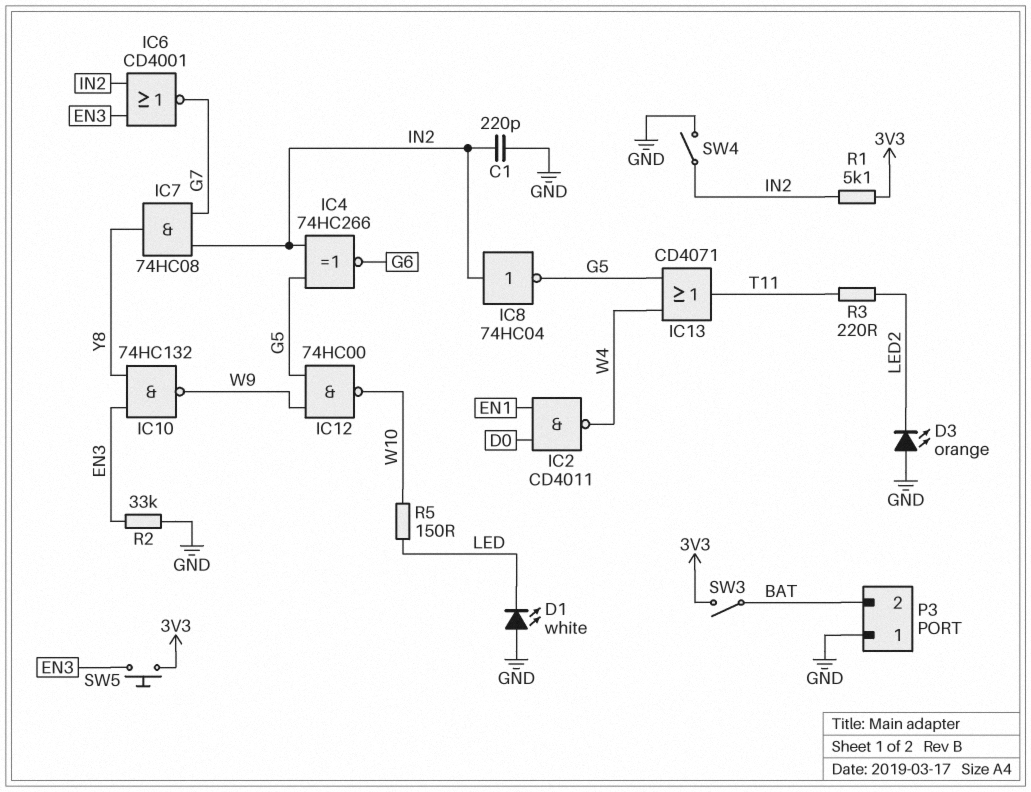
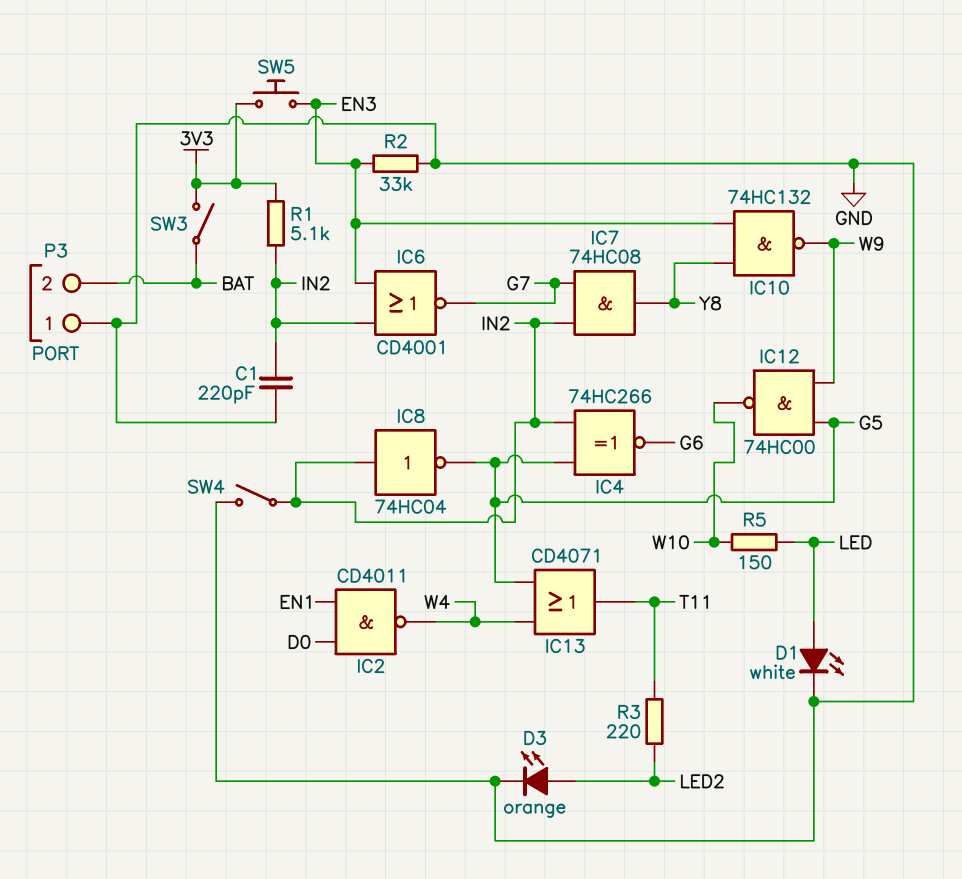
D1: LED white (A GND, K LED) -> LED white (A LED, K GND)
D3: LED orange (A GND, K LED2) -> LED orange (A LED2, K GND)

